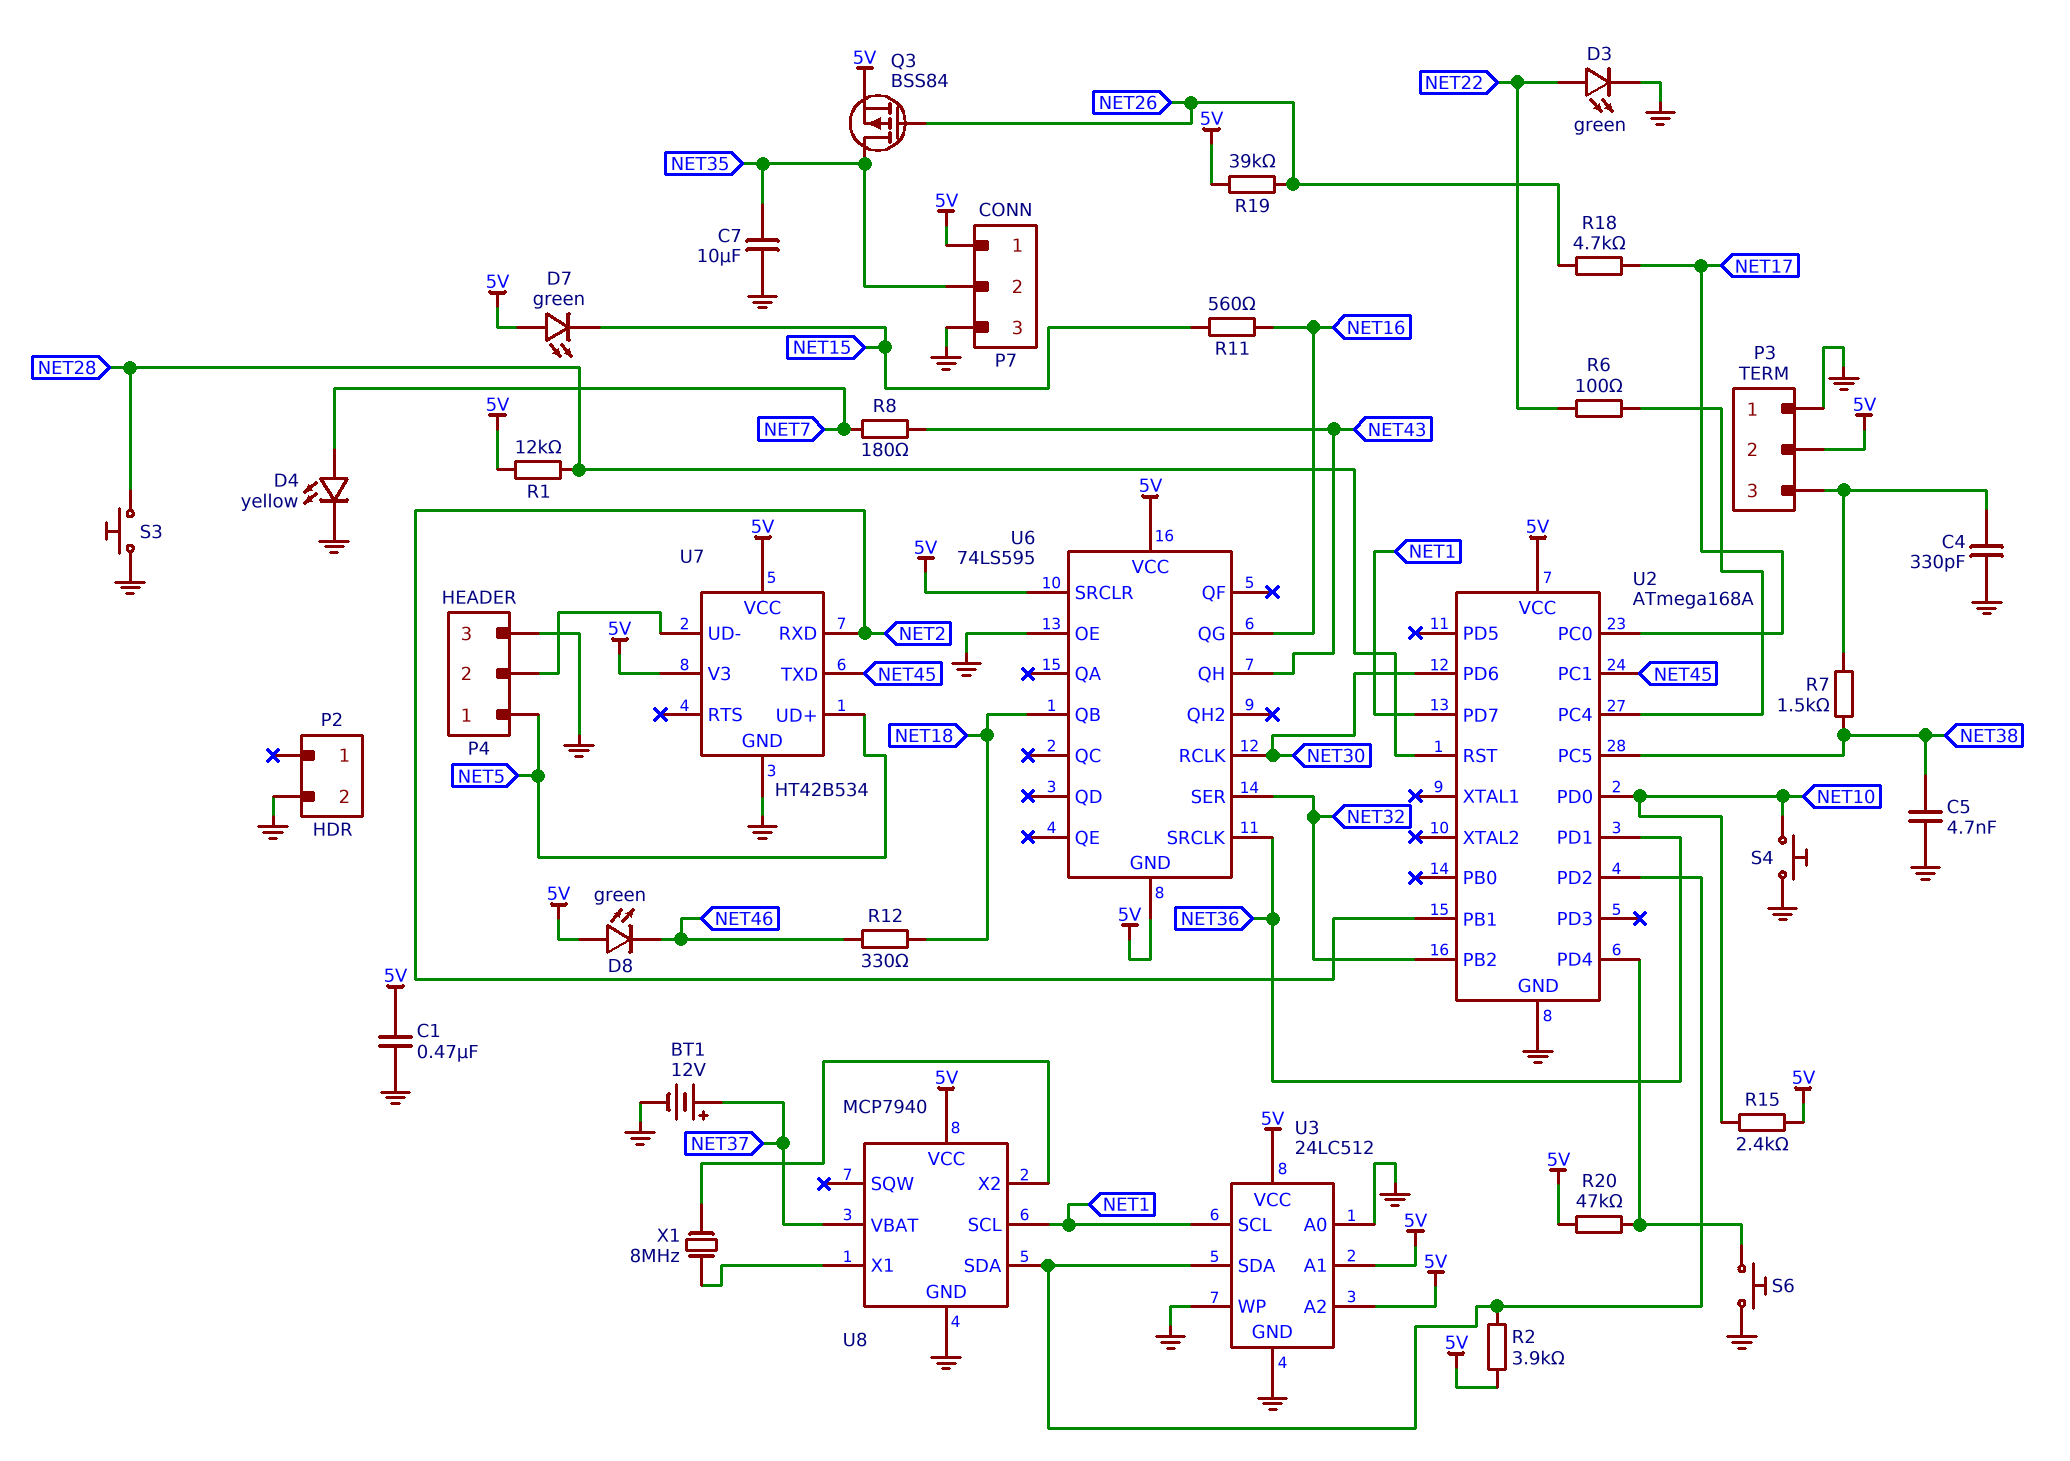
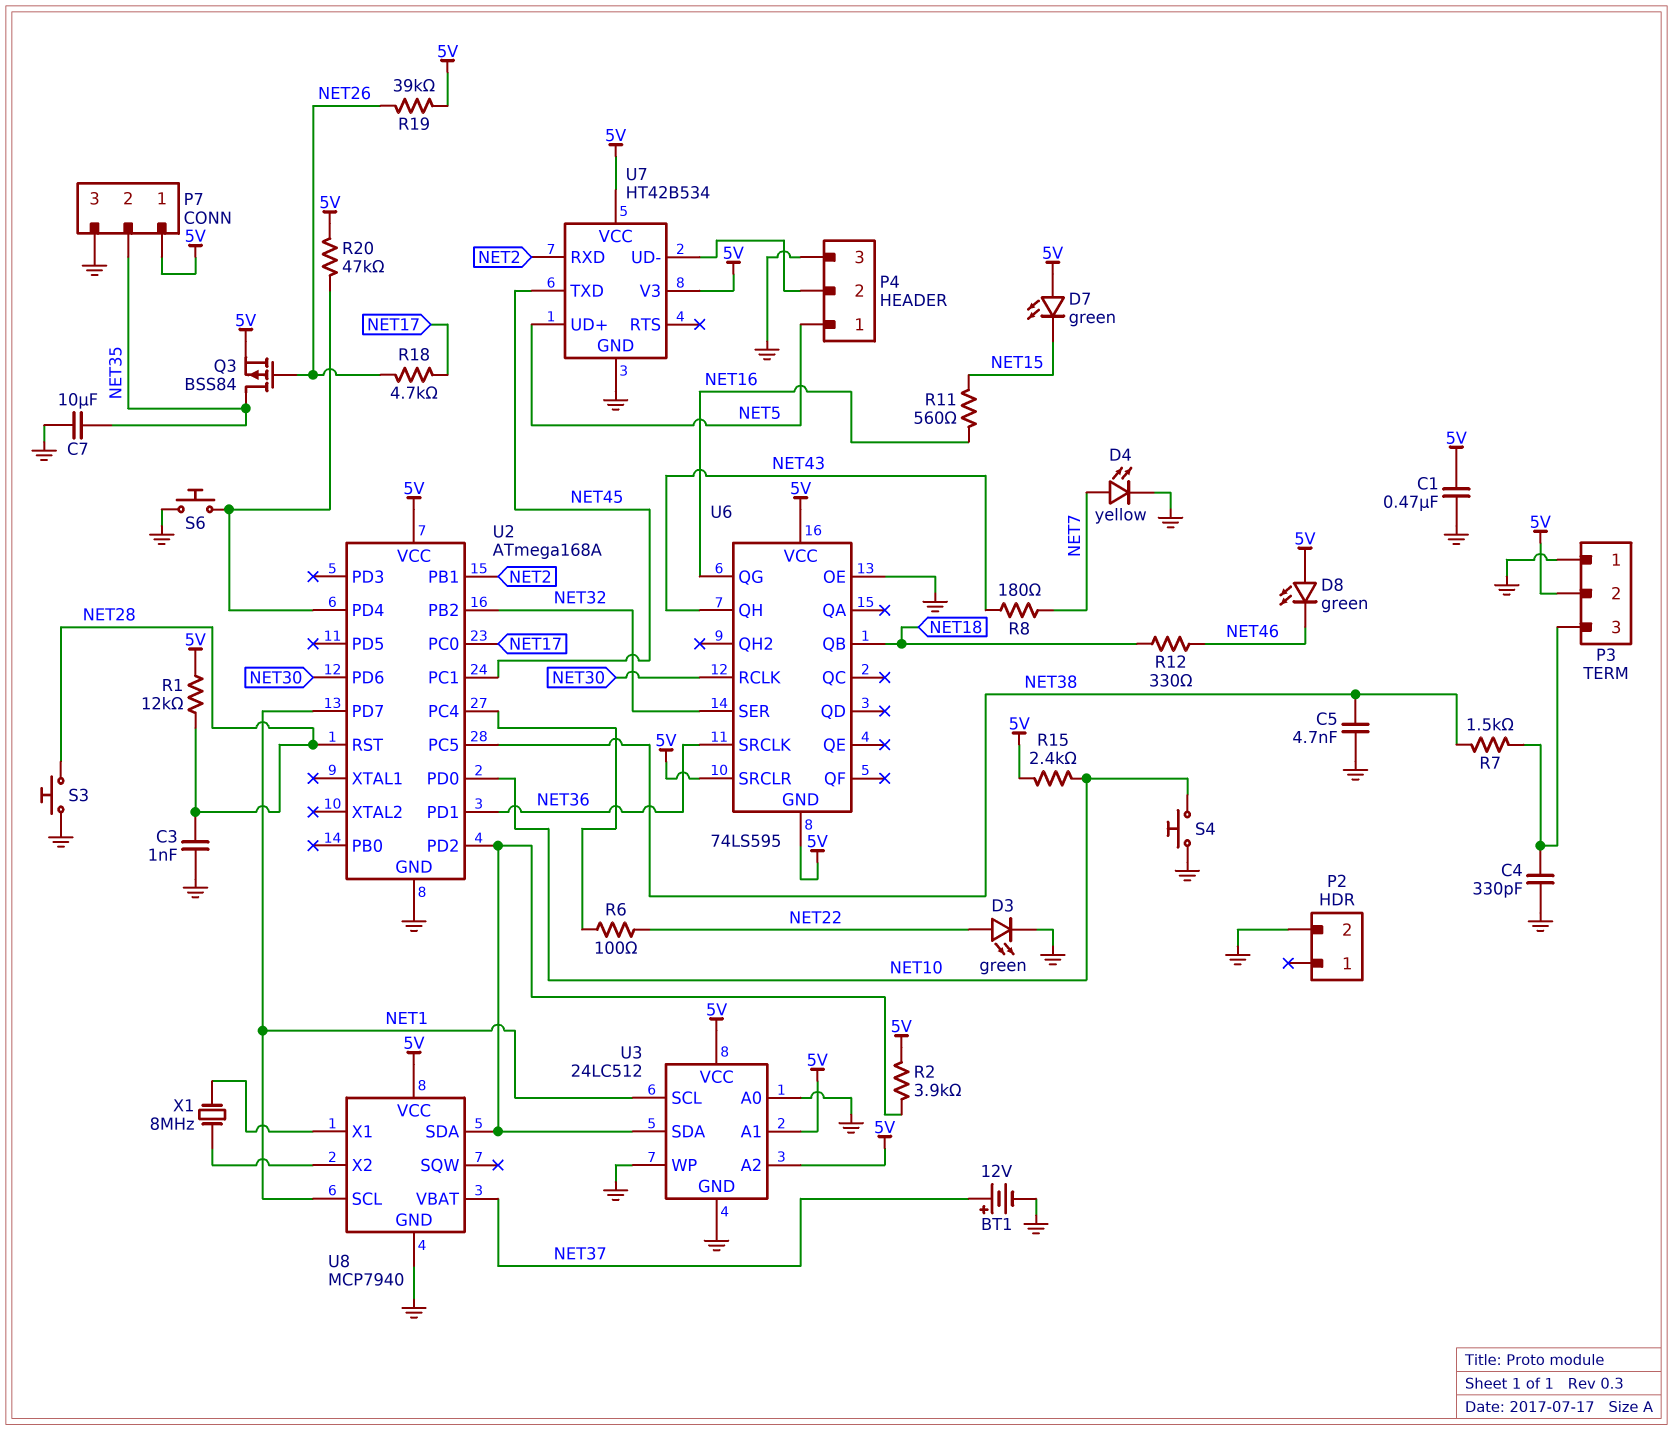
C3: none -> 1nF (GND, NET28)

